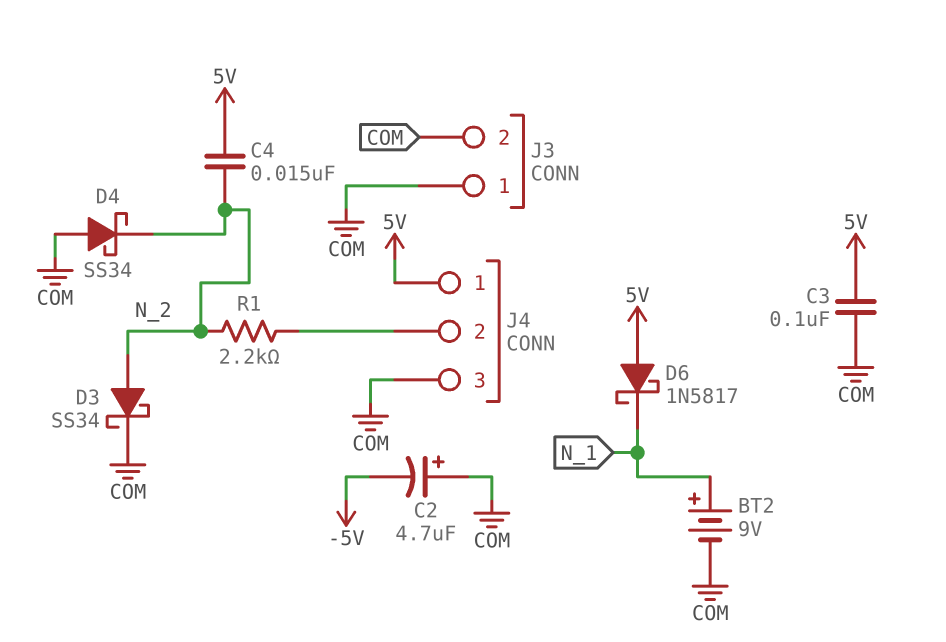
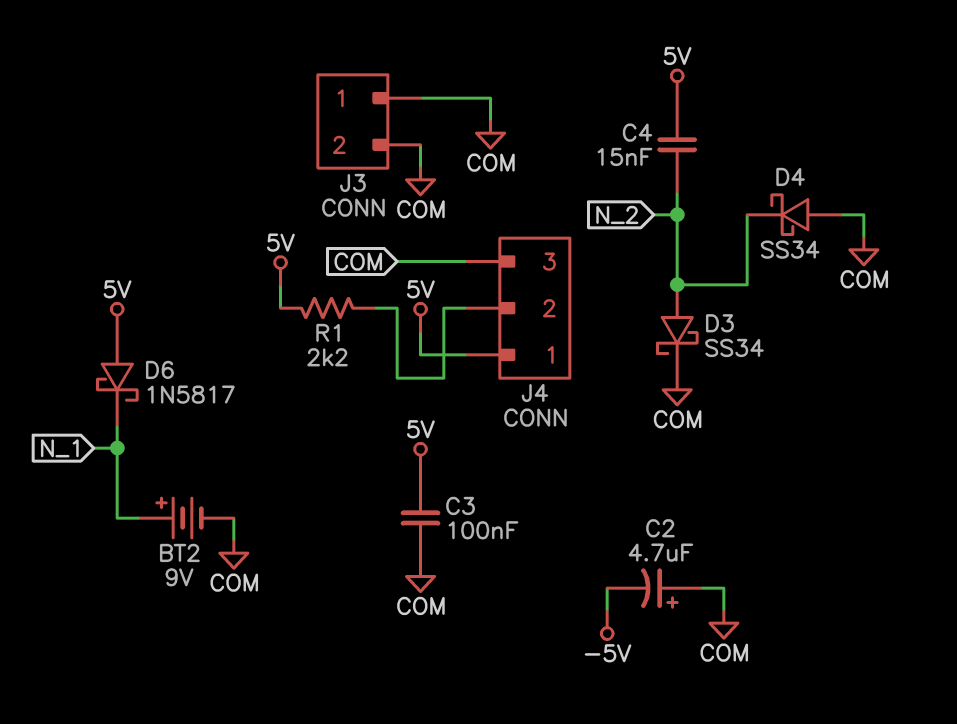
R1: 2.2k (J4/2, N_2) -> 2.2k (5V, J4/2)

